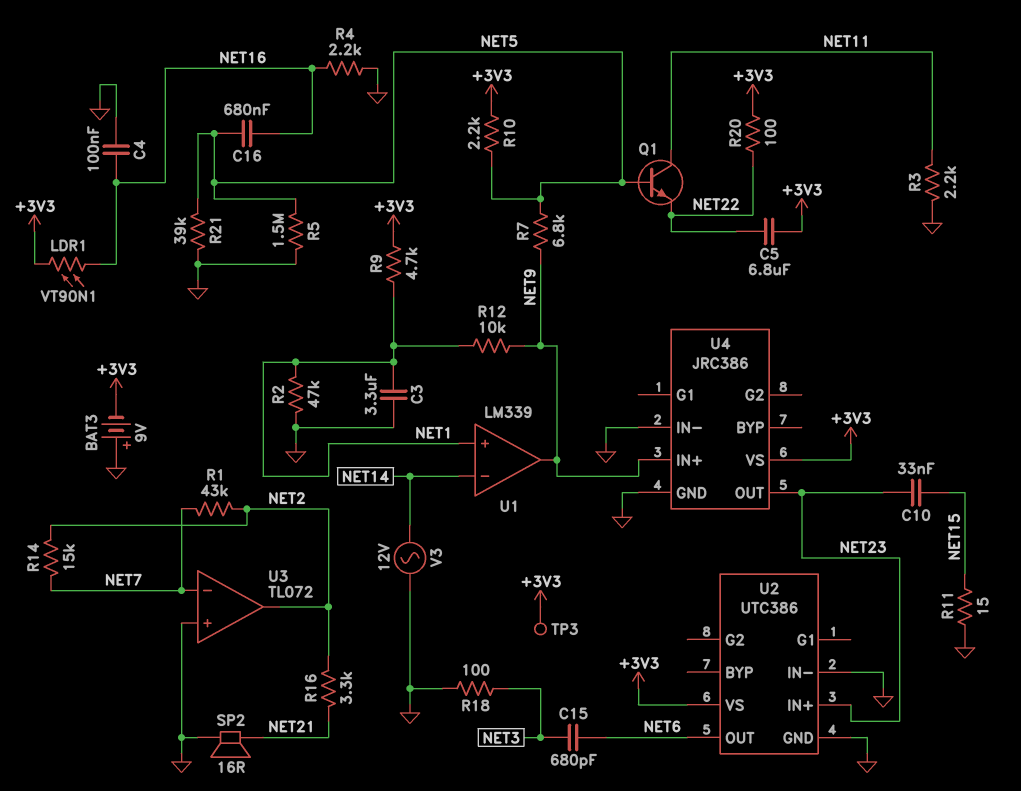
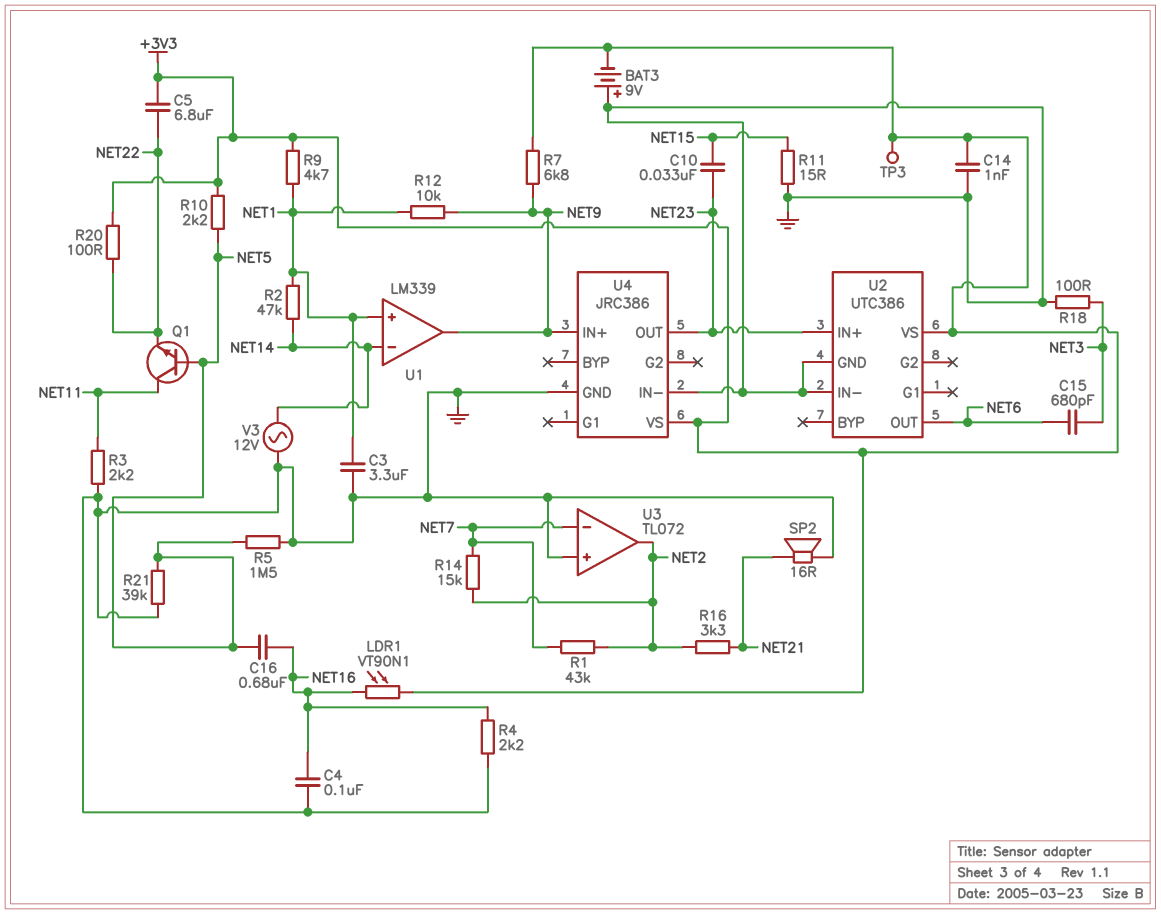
C14: none -> 1nF (+3V3, GND)
R2: 47k (GND, NET1) -> 47k (NET1, NET14)
R7: 6.8k (NET5, NET9) -> 6.8k (+3V3, NET9)

